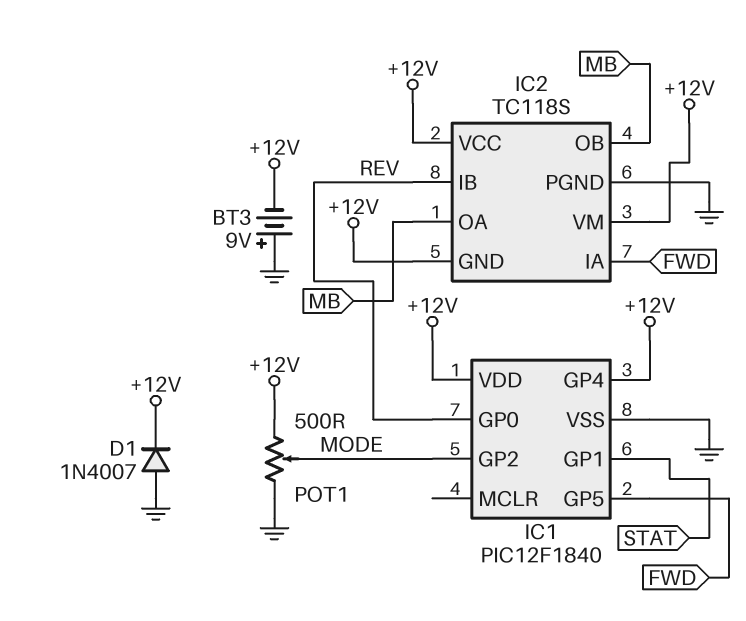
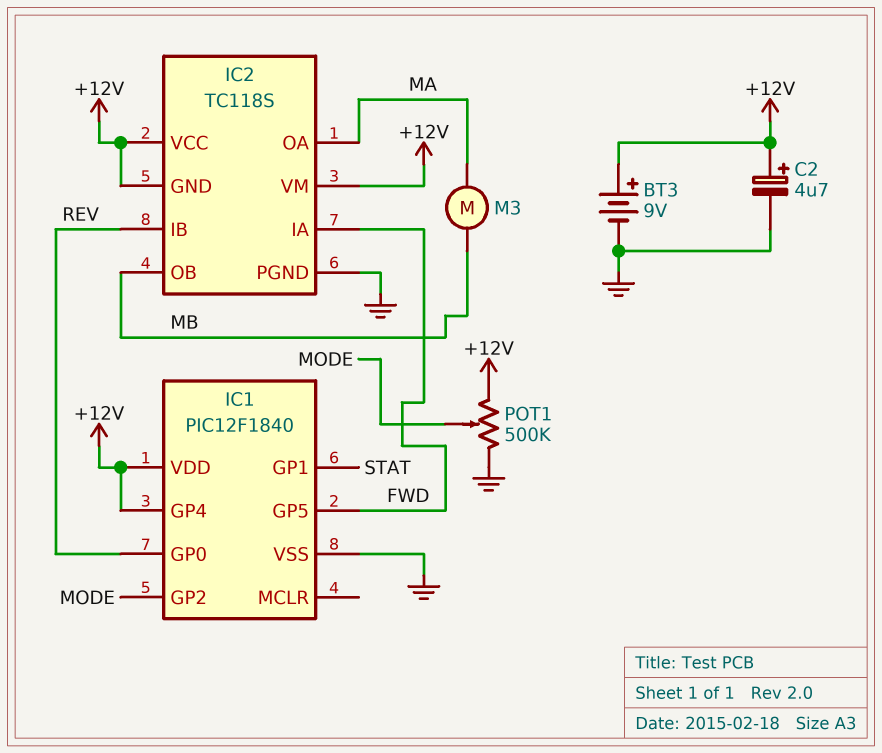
BT3: 9V (plus GND, minus +12V) -> 9V (plus +12V, minus GND)
C2: none -> 4.7uF (plus +12V, minus GND)
D1: diode 1N4007 (A GND, K +12V) -> none
IC2 pin OA: MB -> MA
M3: none -> motor (MA, MB)
POT1: 500 (+12V, GND, wiper MODE) -> 500k (+12V, GND, wiper MODE)

